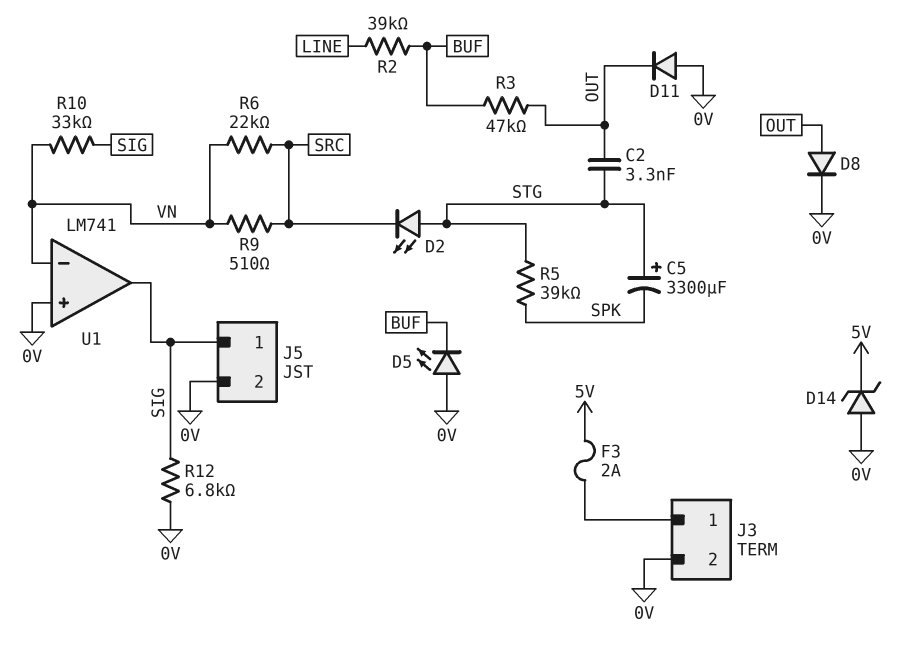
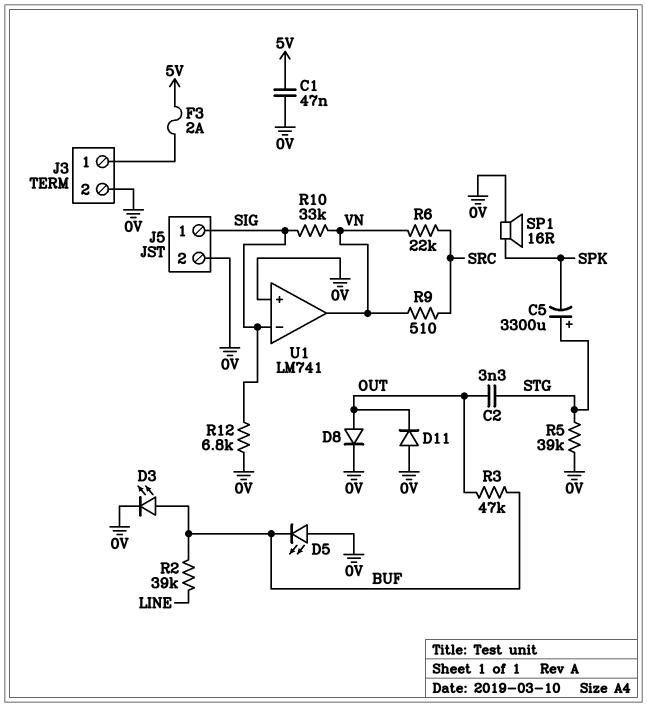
C1: none -> 47nF (0V, 5V)
D2: LED (A STG, K SRC) -> none
D3: none -> LED (A BUF, K 0V)
D14: zener (A 0V, K 5V) -> none
R5: 39k (SPK, STG) -> 39k (0V, STG)
SP1: none -> speaker 16R (0V, SPK)
U1 pin in-: VN -> SIG
U1 pin out: SIG -> VN

